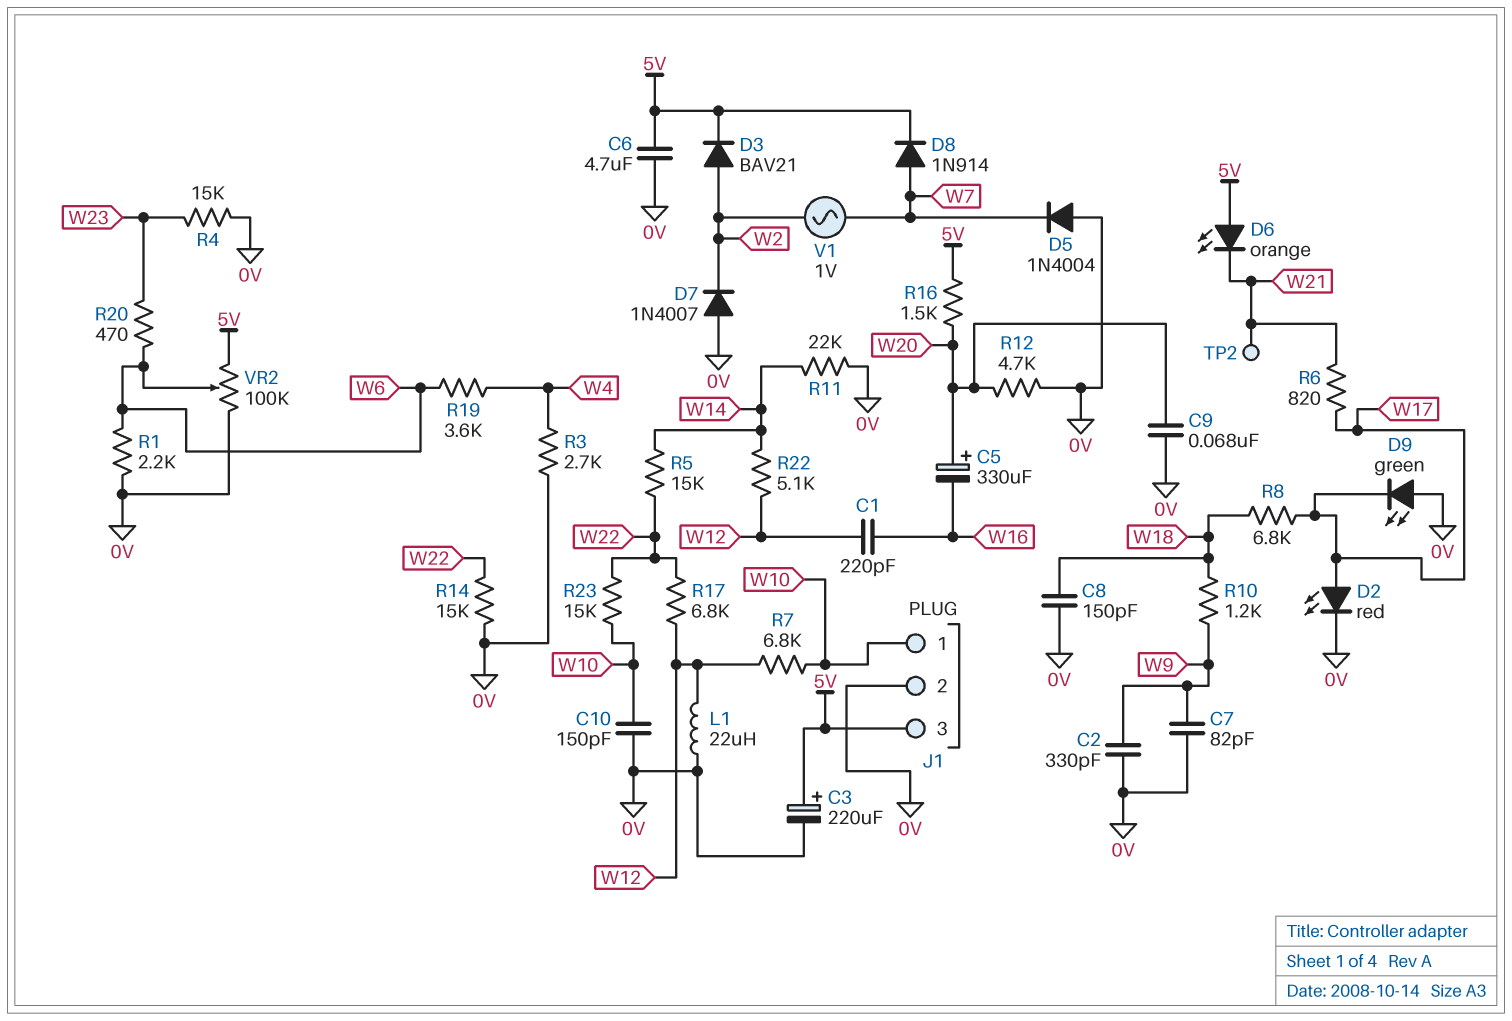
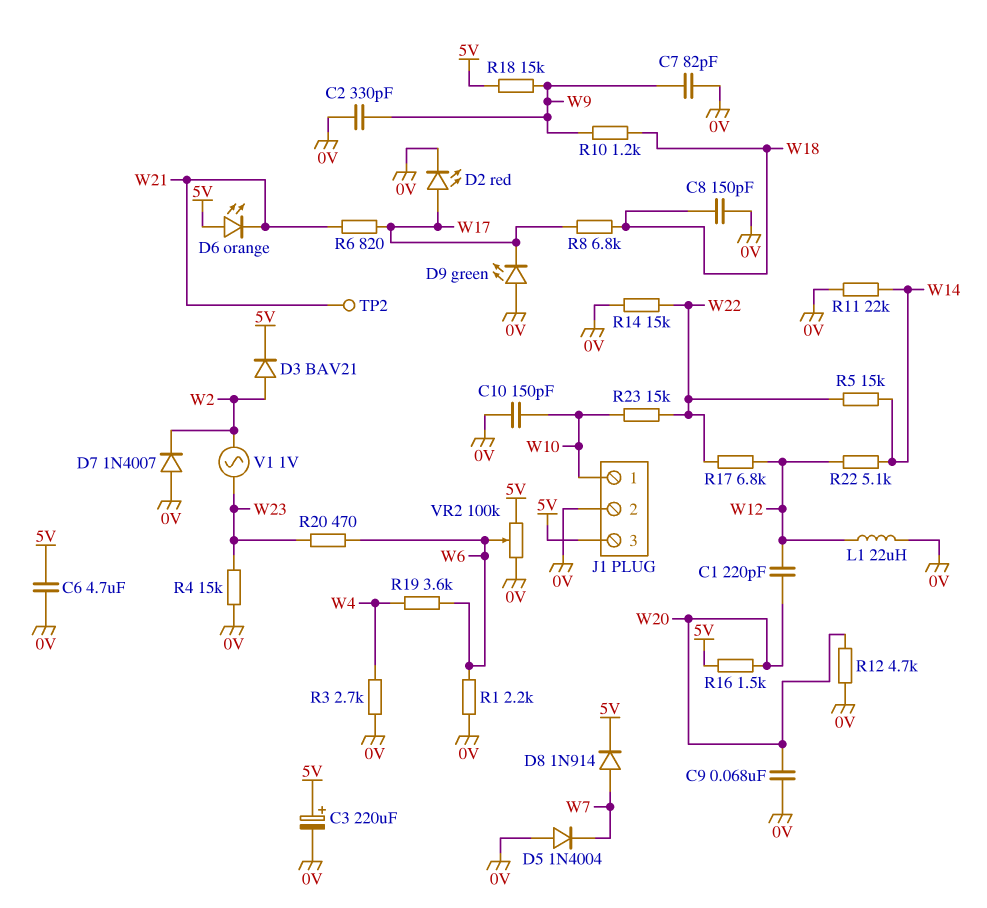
C1: 220pF (W12, W16) -> 220pF (W12, W20)
C5: 330uF (plus W20, minus W16) -> none
R7: 6.8k (W10, W12) -> none
R18: none -> 15k (5V, W9)
V1: AC 1V (W2, W7) -> AC 1V (W2, W23)

